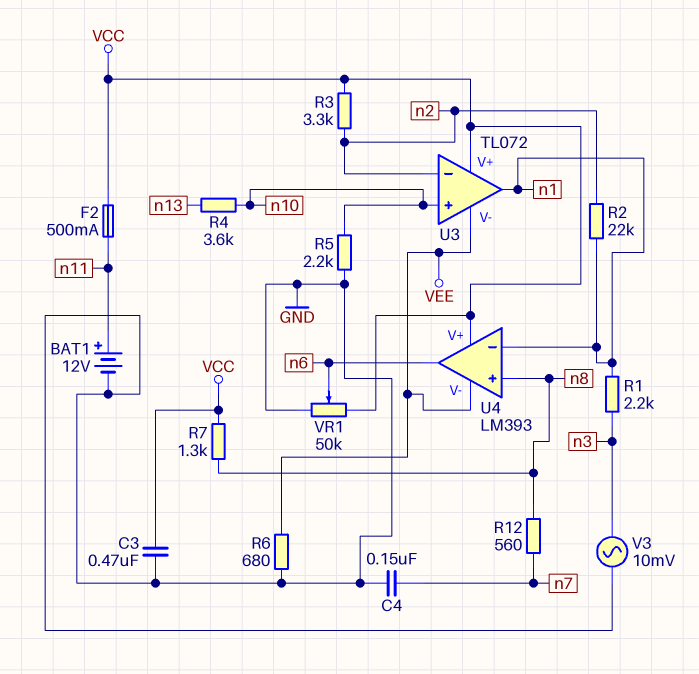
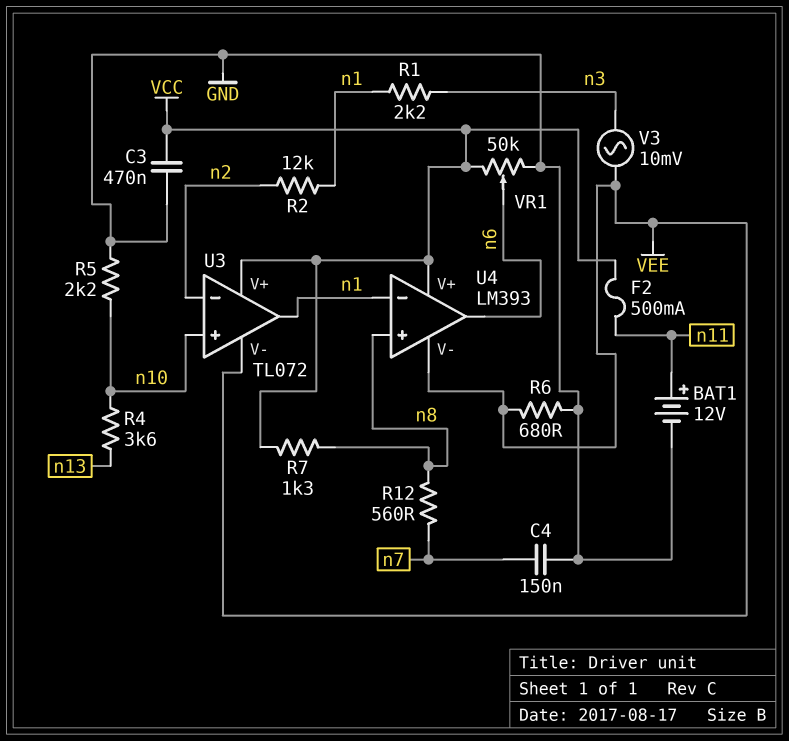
R2: 22k (n1, n2) -> 12k (n1, n2)
R3: 3.3k (VCC, n2) -> none
V3: AC 10mV (GND, n3) -> AC 10mV (VEE, n3)

